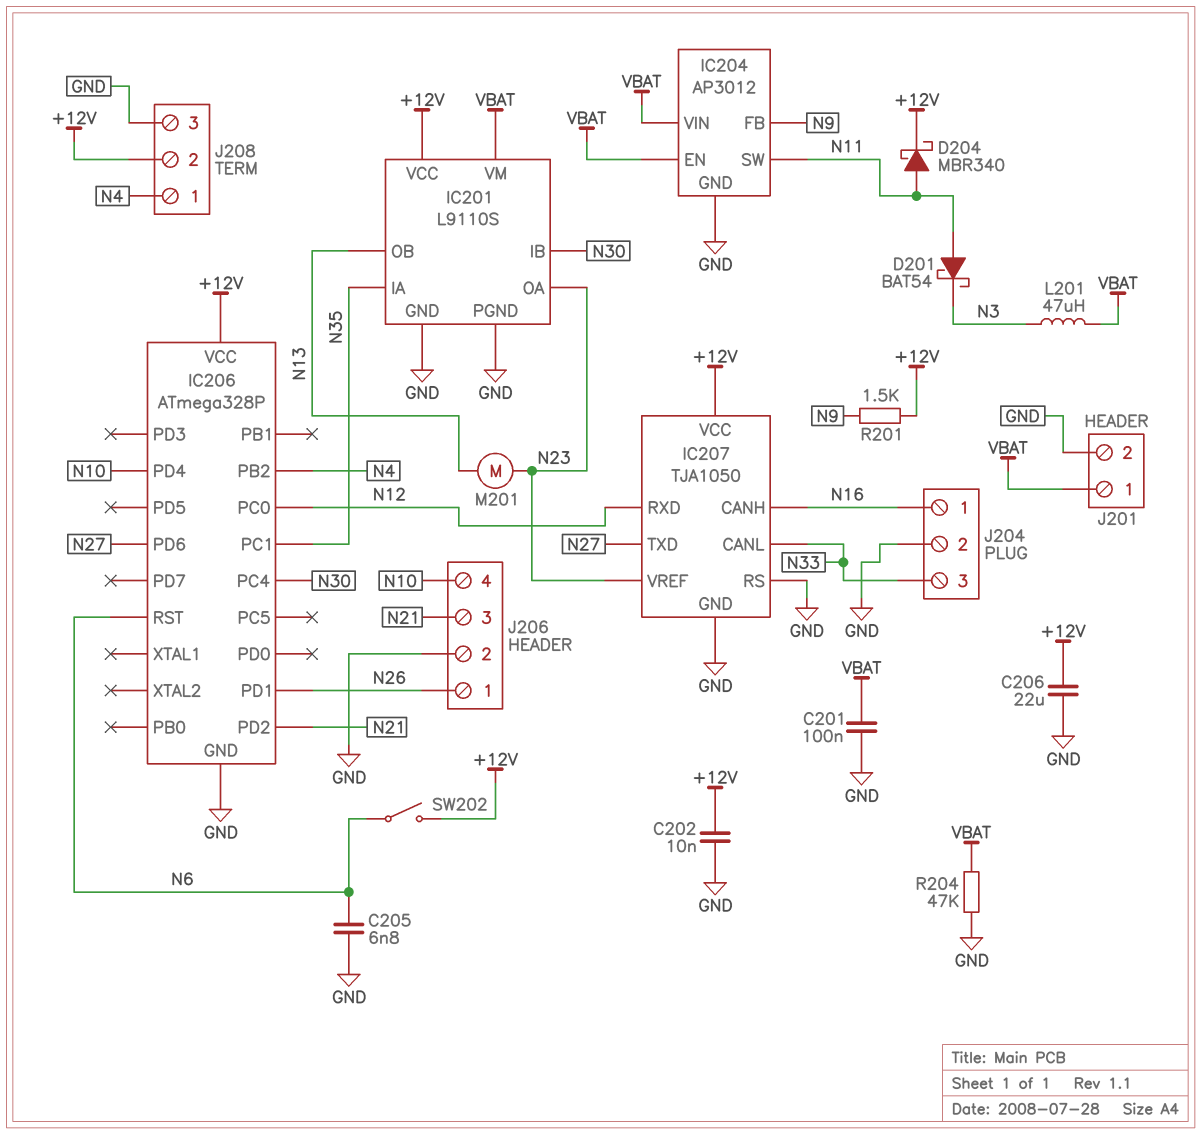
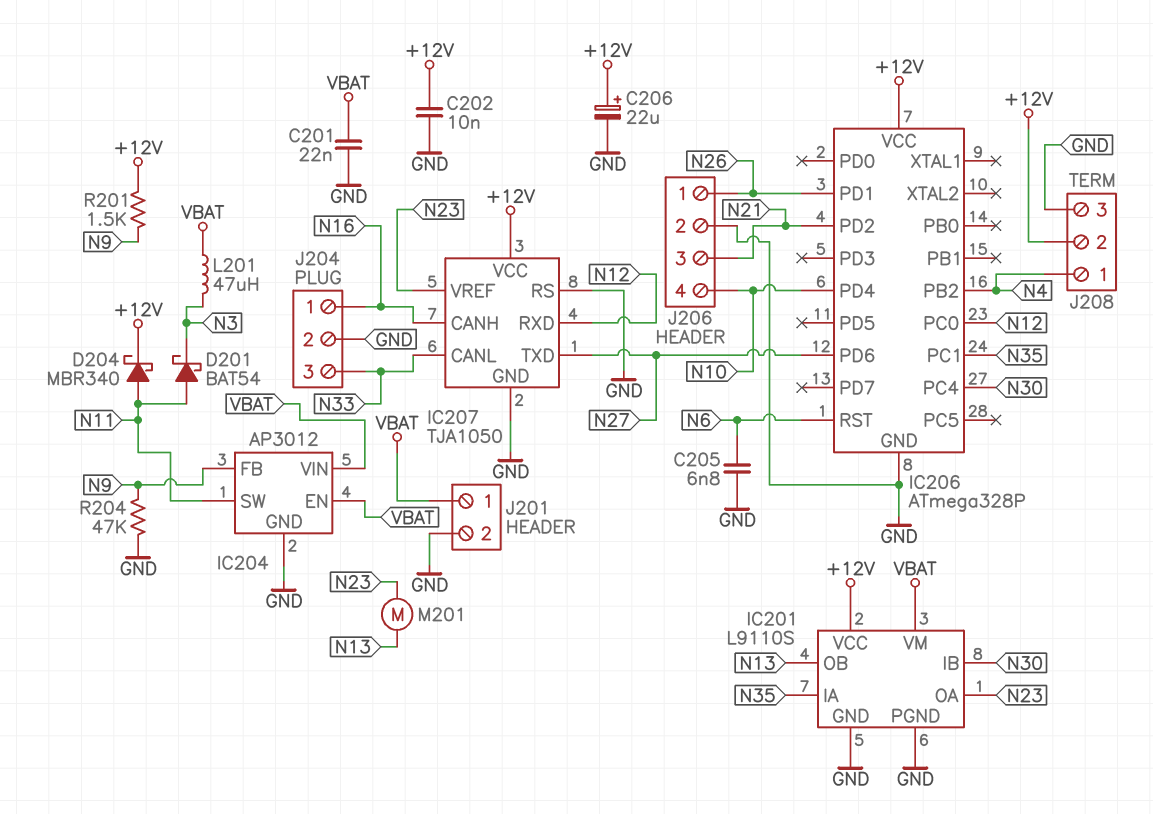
C201: 100nF (GND, VBAT) -> 22nF (GND, VBAT)
C206: 22uF (+12V, GND) -> 22uF (plus +12V, minus GND)
R204: 47k (GND, VBAT) -> 47k (GND, N9)
SW202: switch (+12V, N6) -> none

